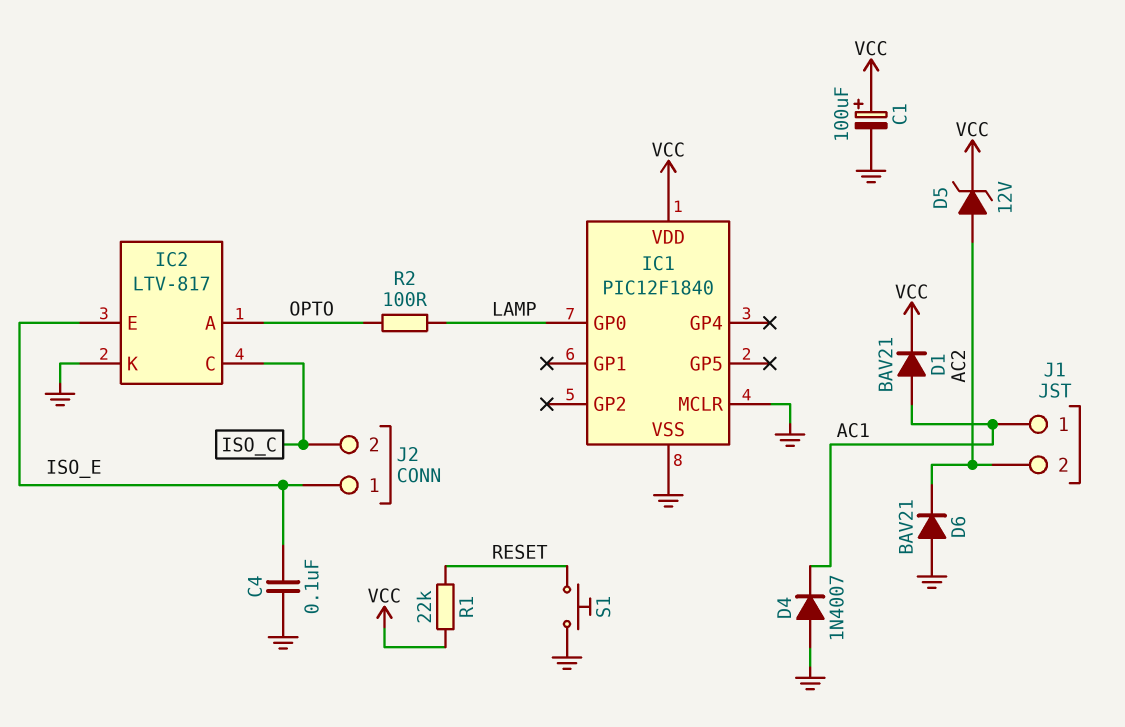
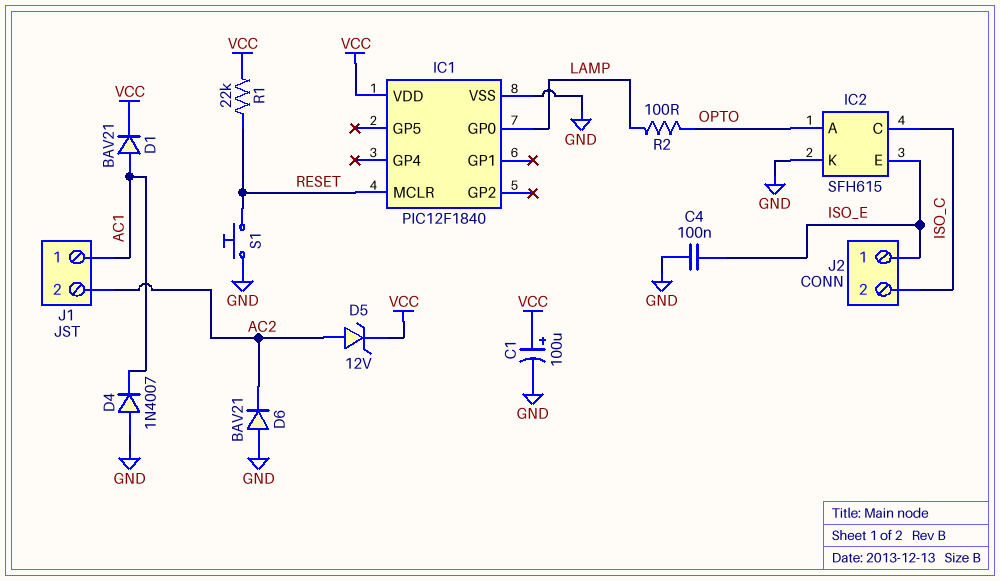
IC1 pin MCLR: GND -> RESET
IC2: LTV-817 -> SFH615

